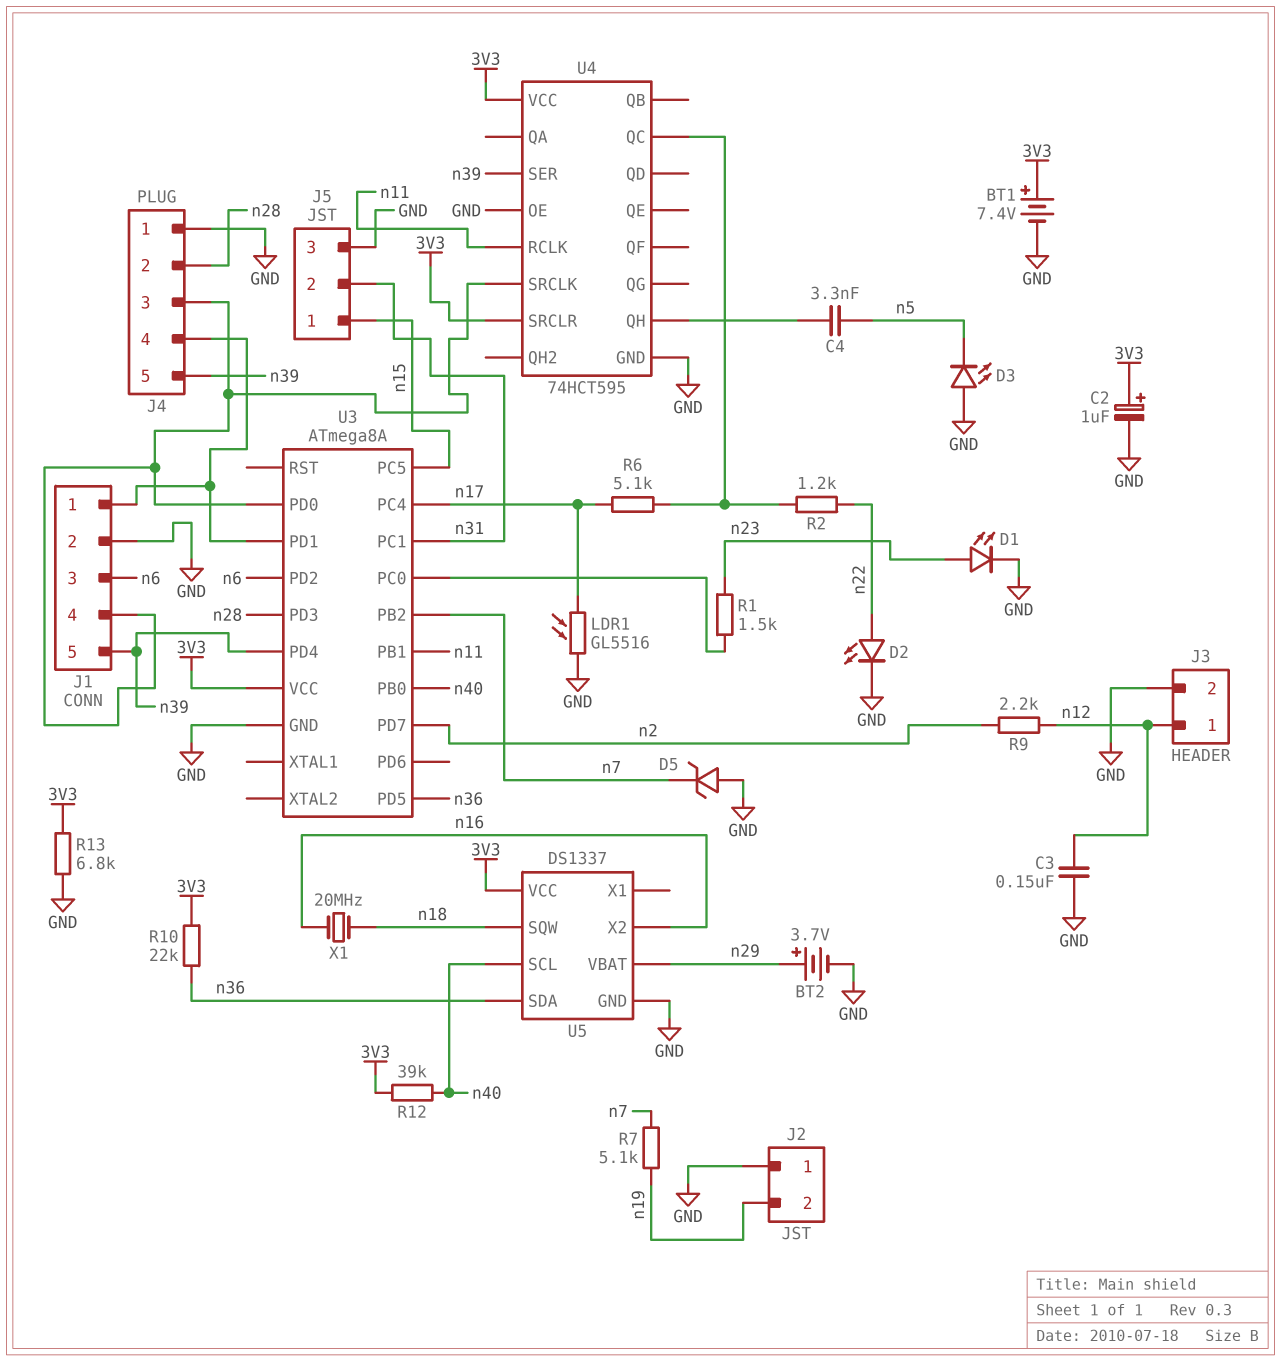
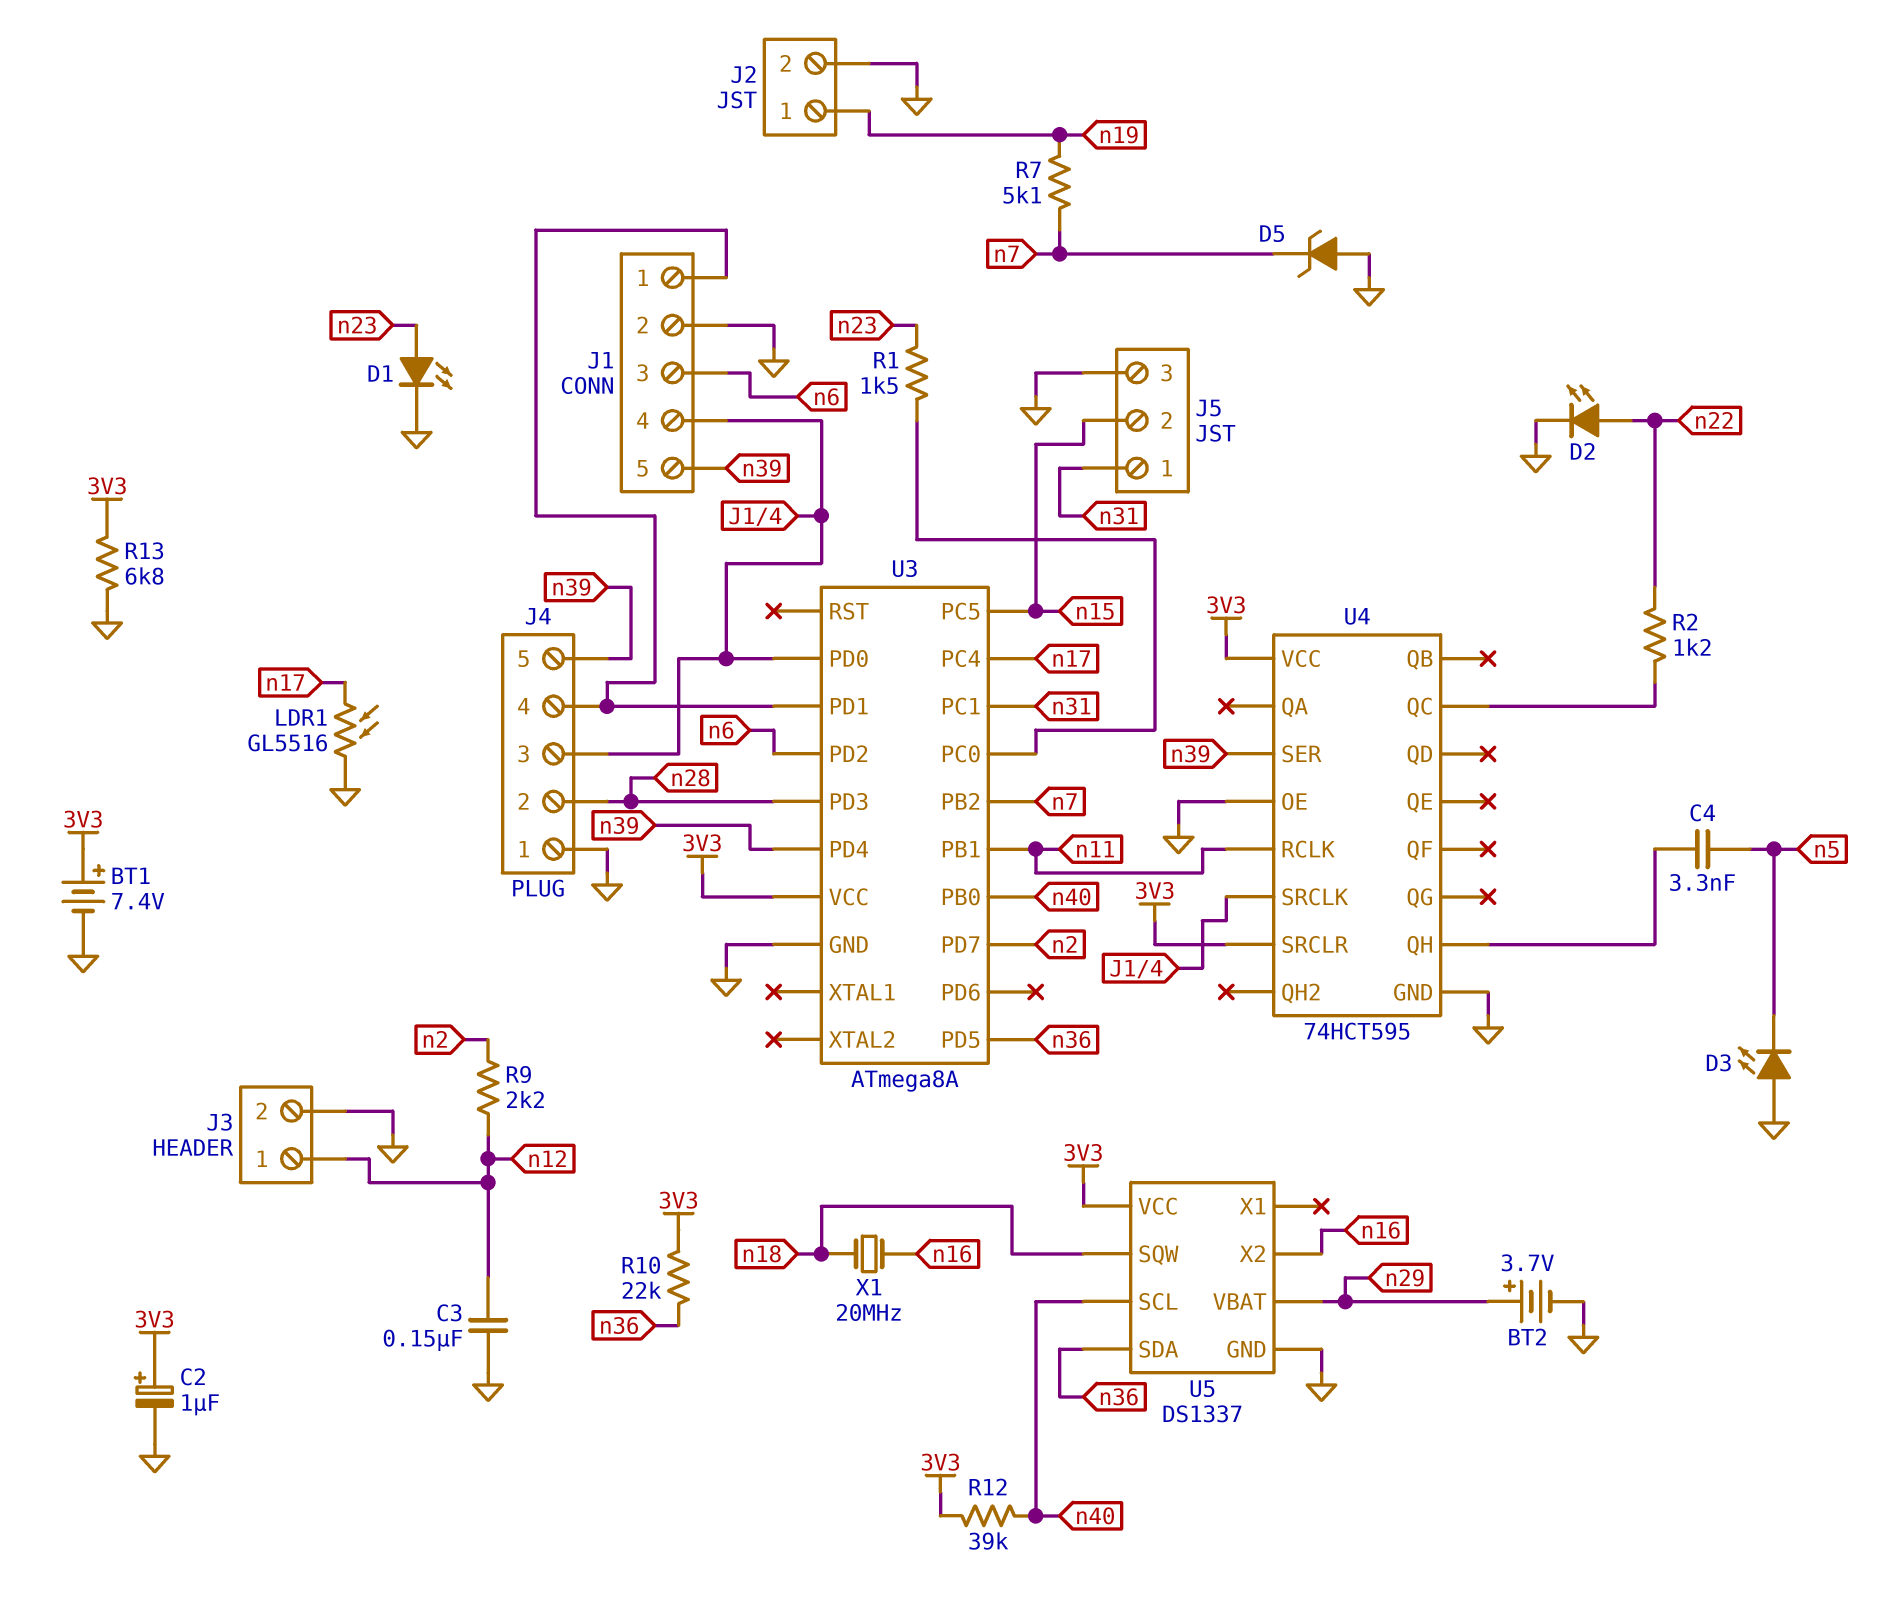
J2 pin 1: GND -> n19
J2 pin 2: n19 -> GND
J5 pin 1: n15 -> n31
J5 pin 2: n31 -> n15
R6: 5.1k (U4/QC, n17) -> none

